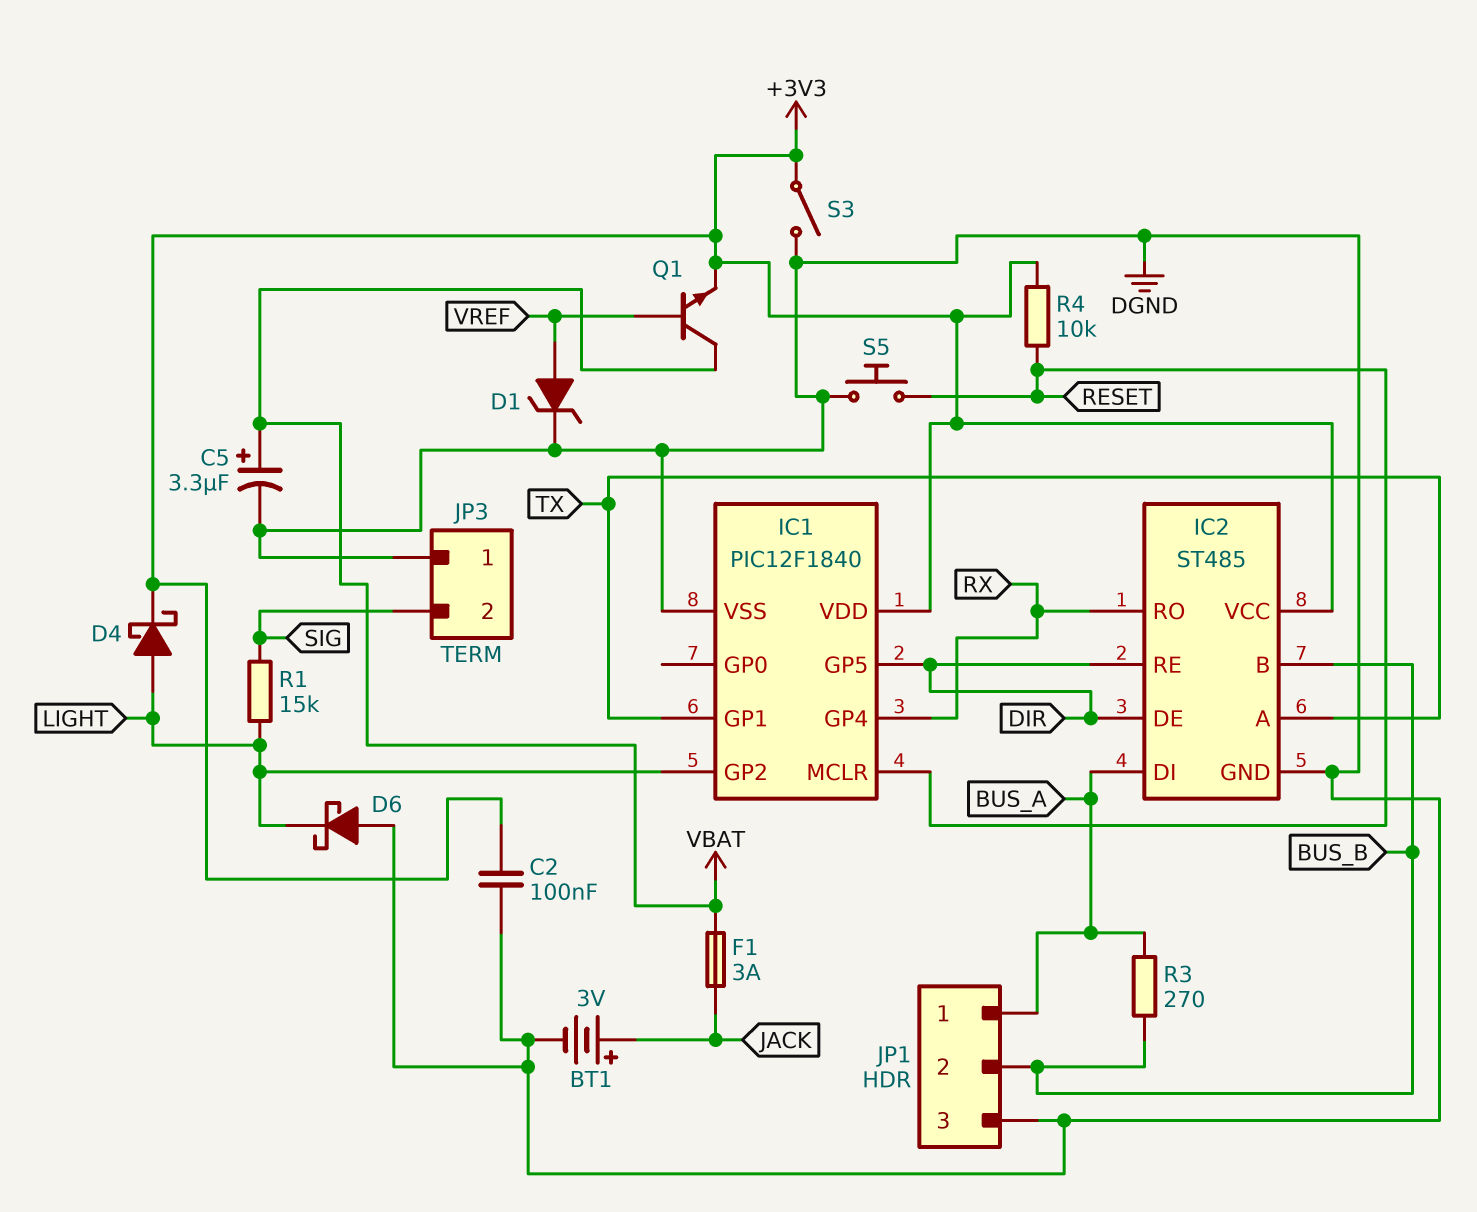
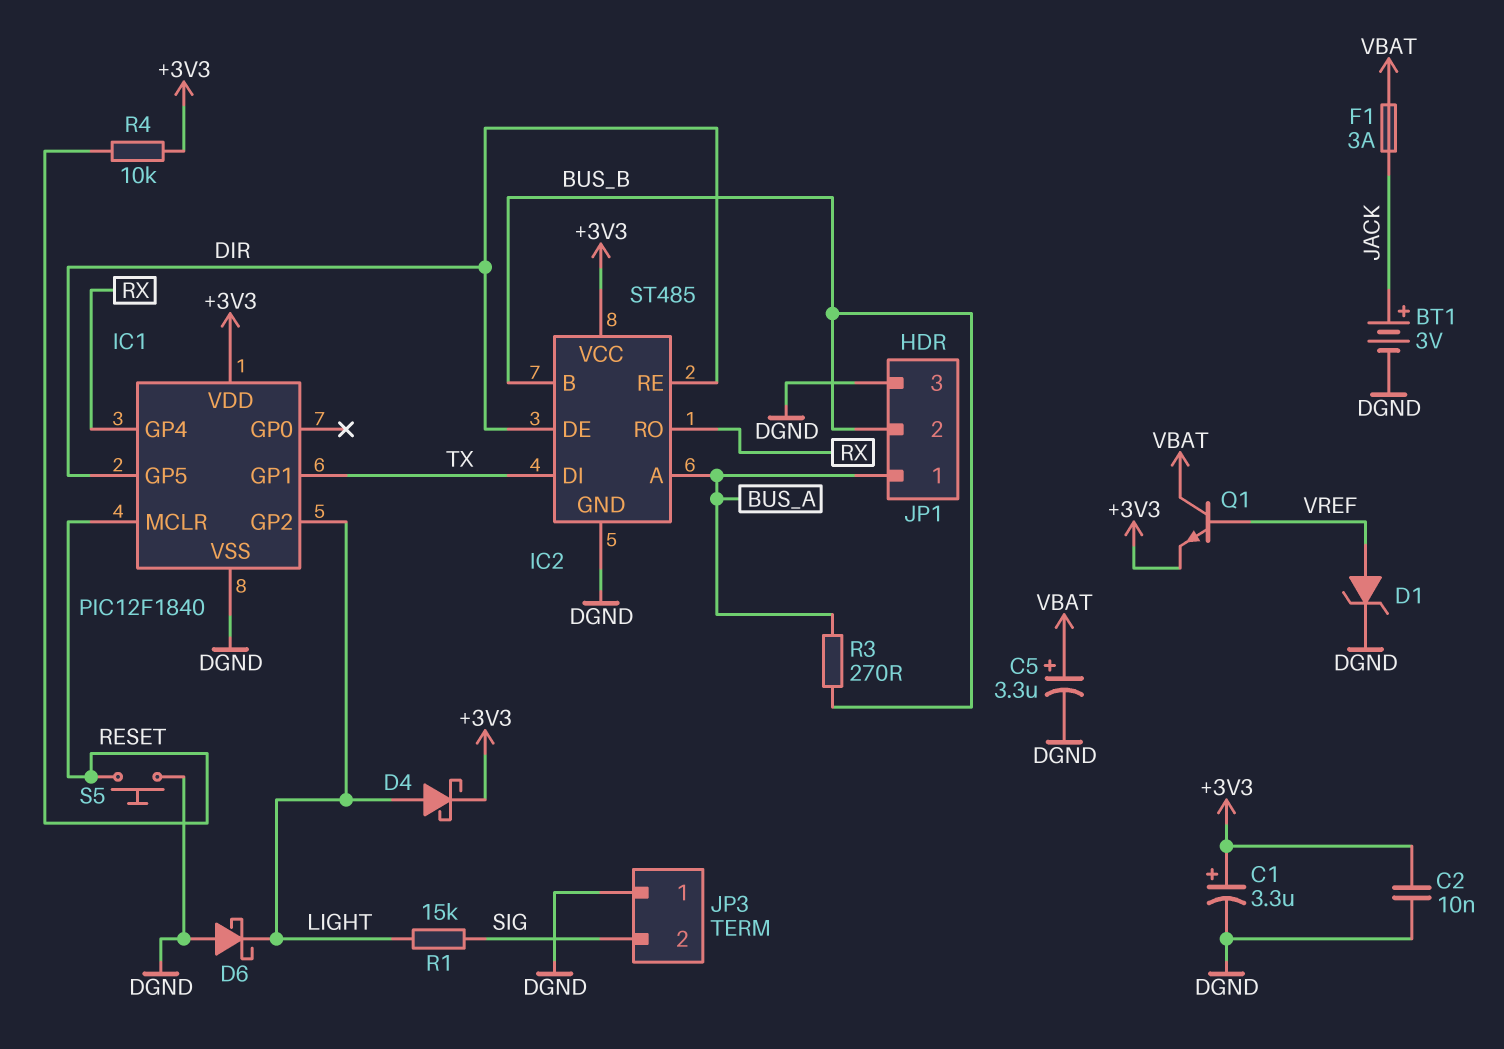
C1: none -> 3.3uF (plus +3V3, minus DGND)
C2: 100nF (+3V3, DGND) -> 10nF (+3V3, DGND)
IC2 pin A: TX -> BUS_A
IC2 pin DI: BUS_A -> TX
S3: switch (+3V3, DGND) -> none

